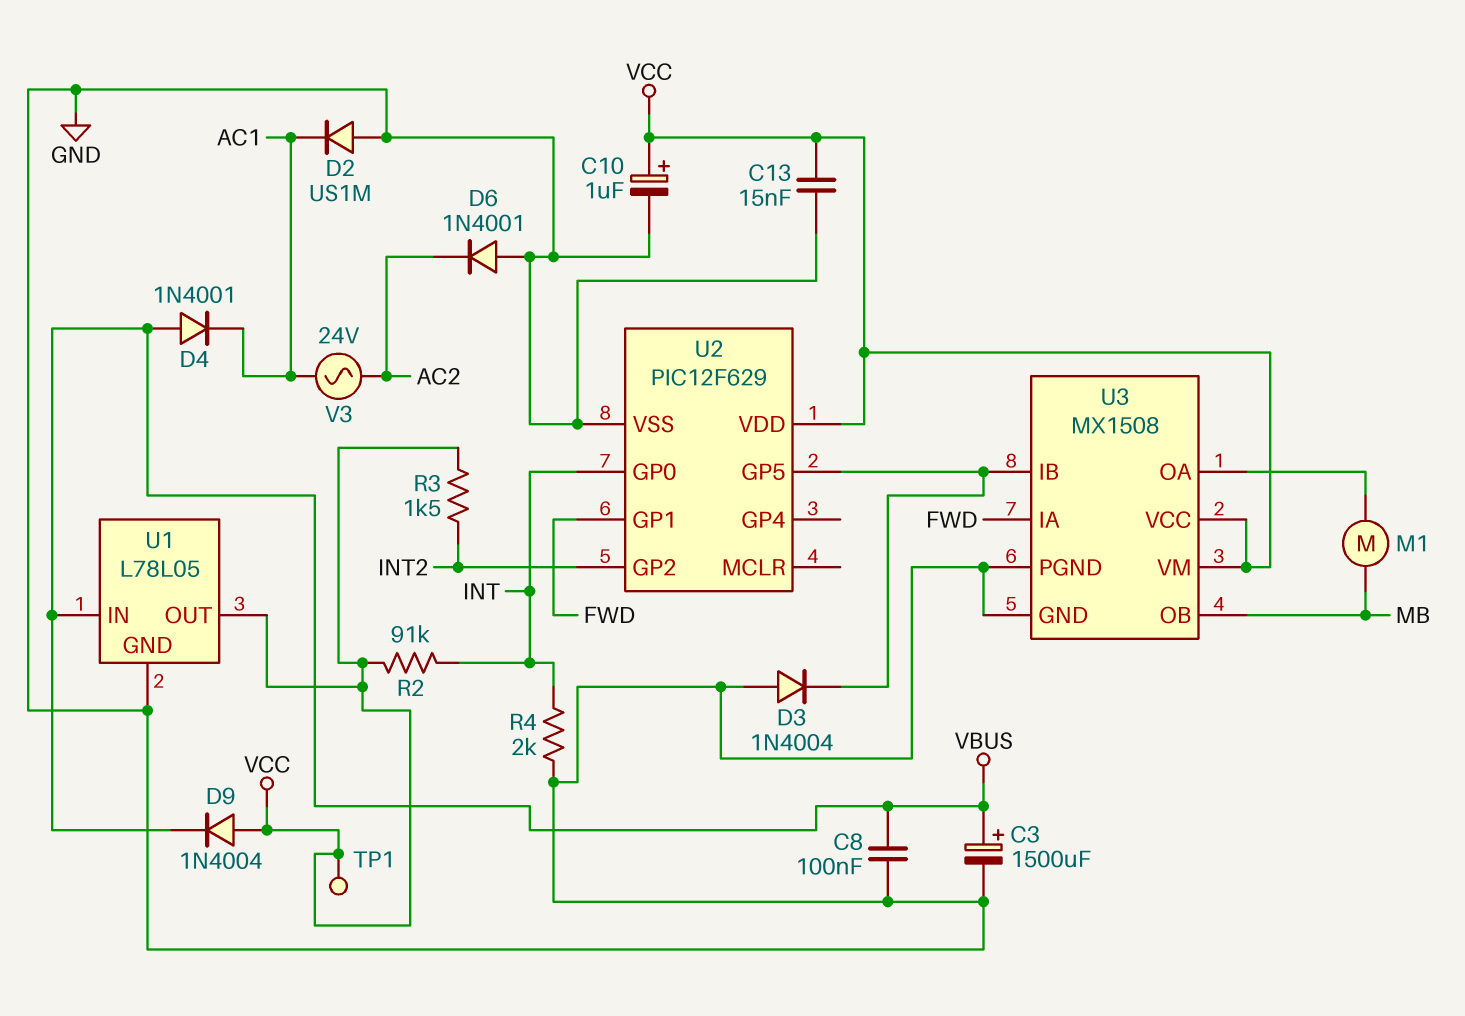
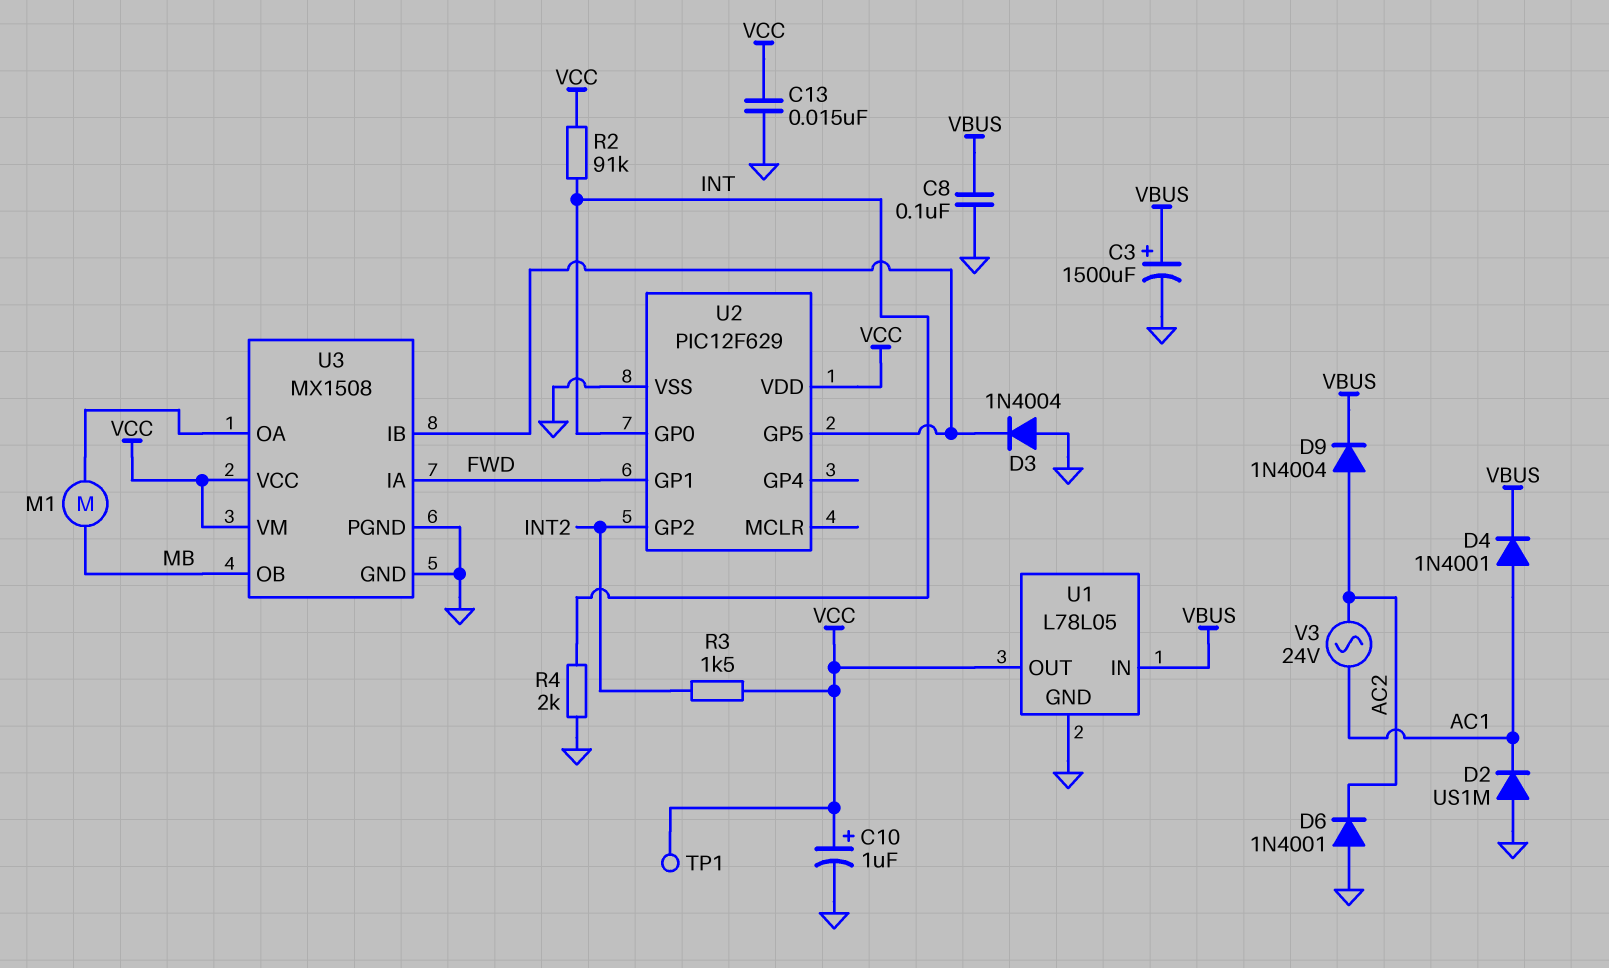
D4: diode 1N4001 (A VBUS, K AC1) -> diode 1N4001 (A AC1, K VBUS)
D9: diode 1N4004 (A VCC, K VBUS) -> diode 1N4004 (A AC2, K VBUS)

